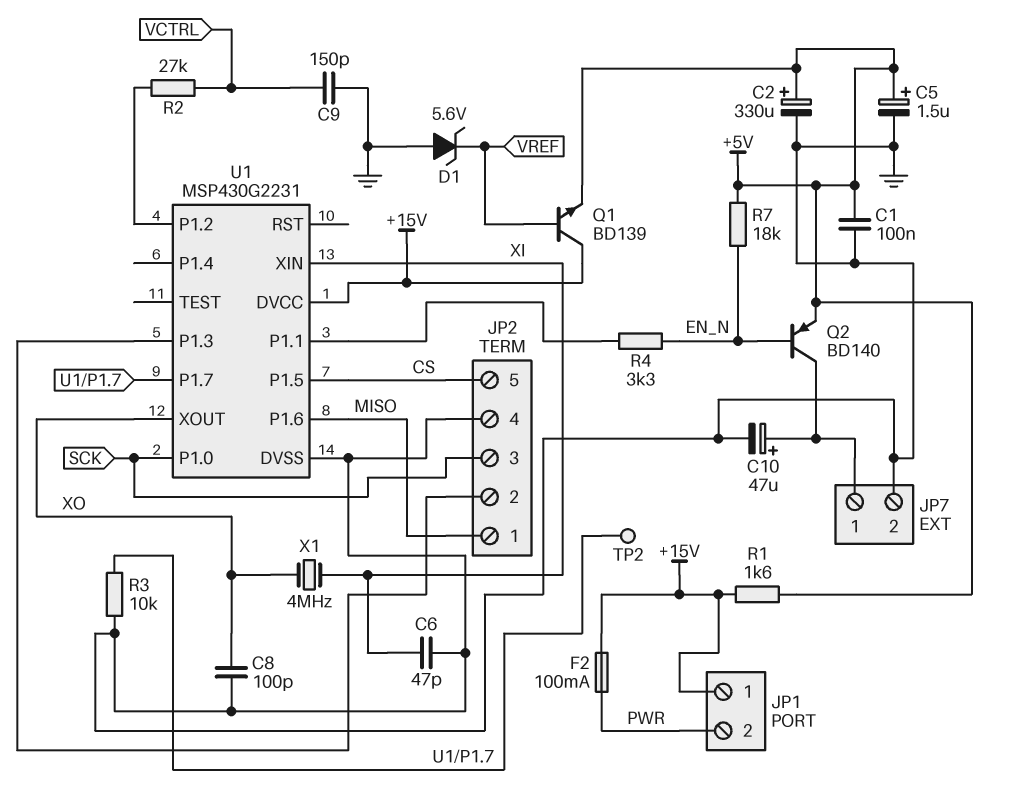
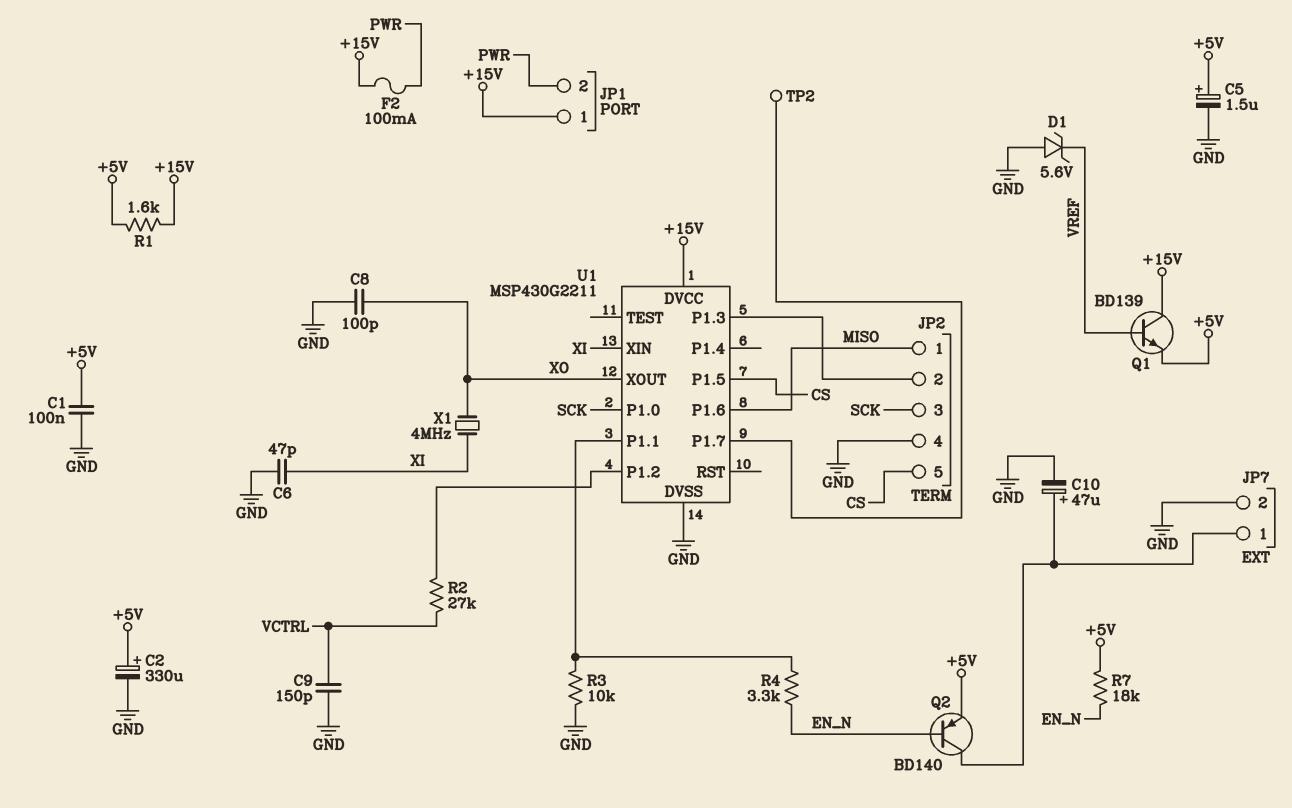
R3: 10k (GND, U1/P1.7) -> 10k (GND, U1/P1.1)
U1: MSP430G2231 -> MSP430G2211

